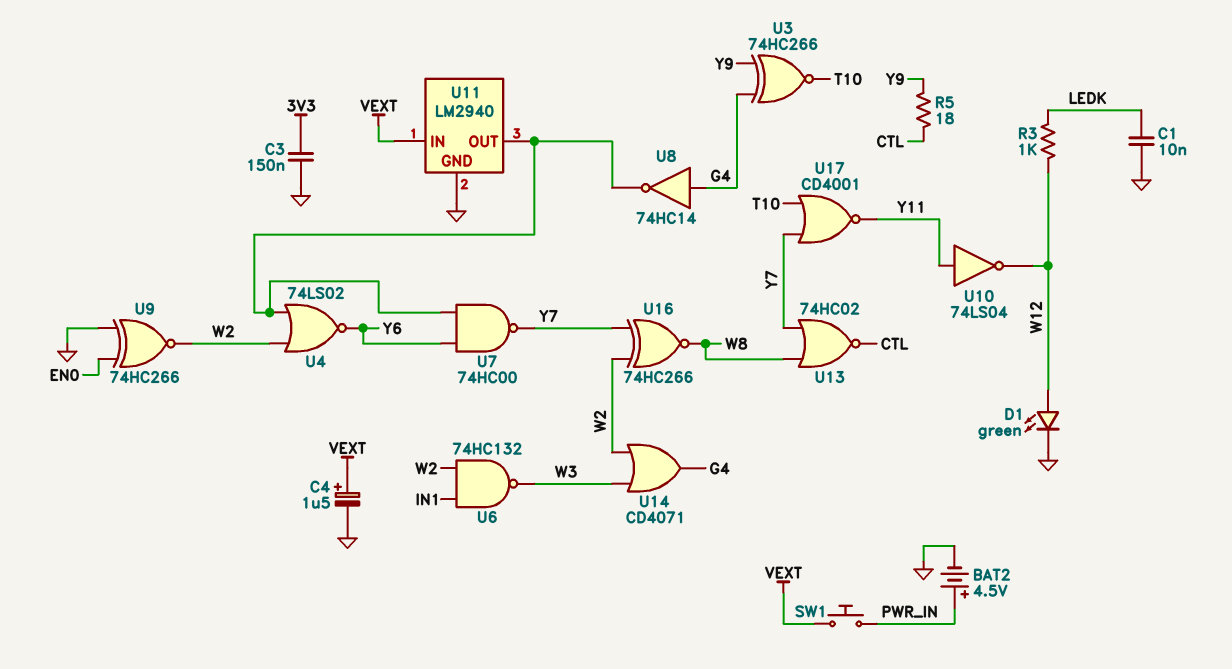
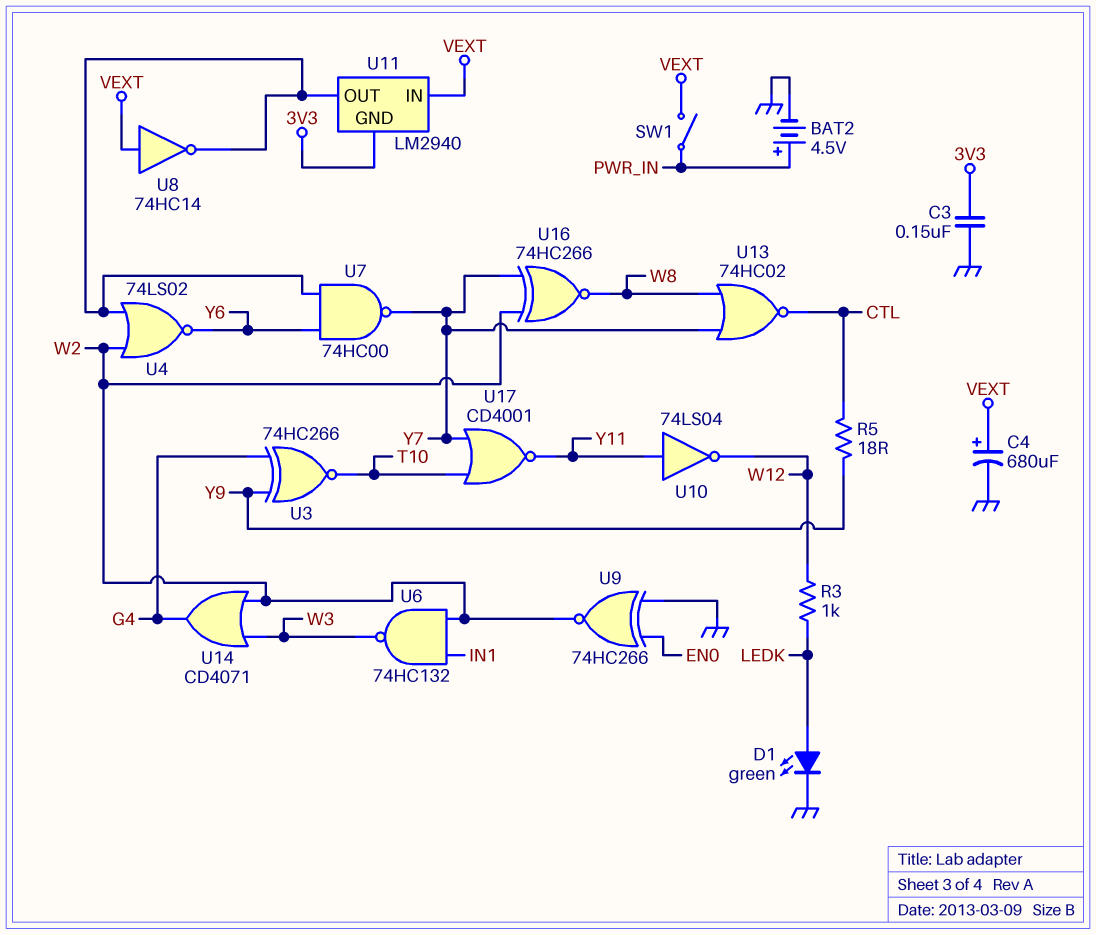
C1: 10nF (GND, LEDK) -> none
C4: 1.5uF (plus VEXT, minus GND) -> 680uF (plus VEXT, minus GND)
D1: LED green (A W12, K GND) -> LED green (A LEDK, K GND)
SW1: button (PWR_IN, VEXT) -> switch (PWR_IN, VEXT)
U8: NOT 74HC14 (in G4, out U11/OUT) -> NOT 74HC14 (in VEXT, out U11/OUT)
U11 pin GND: GND -> 3V3

